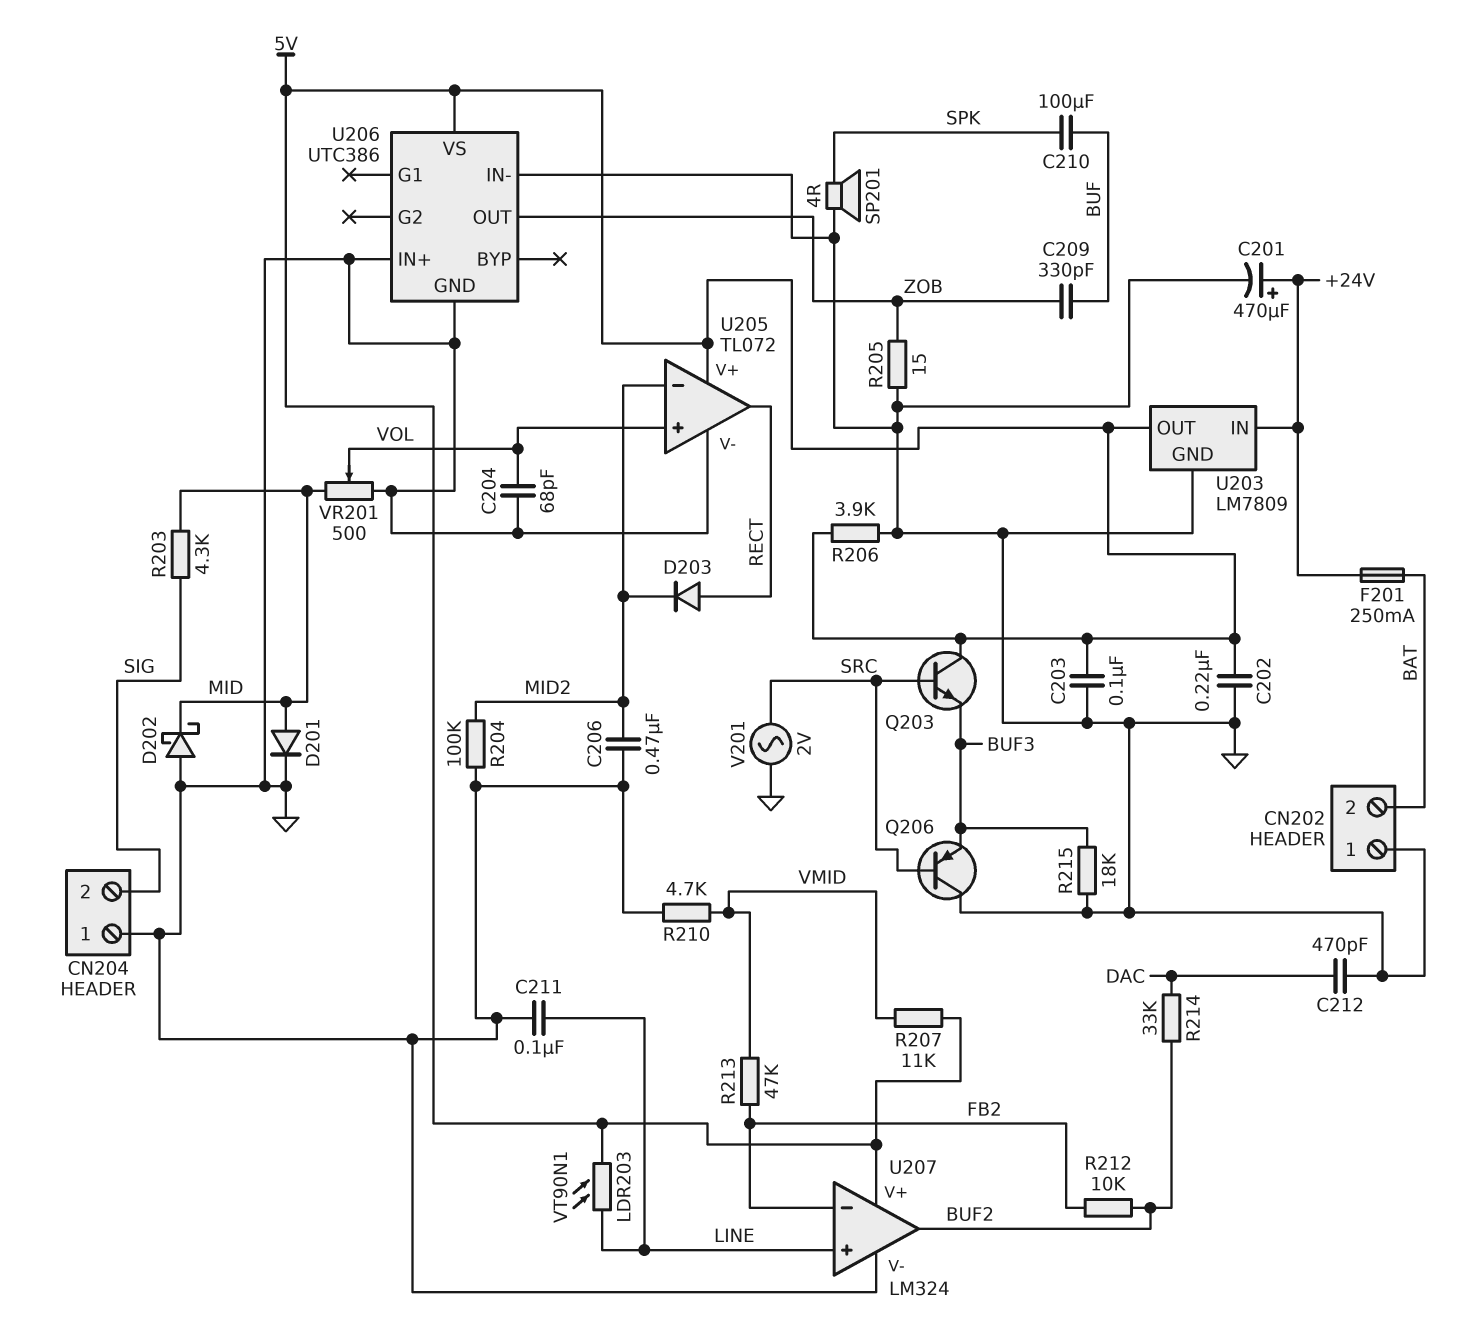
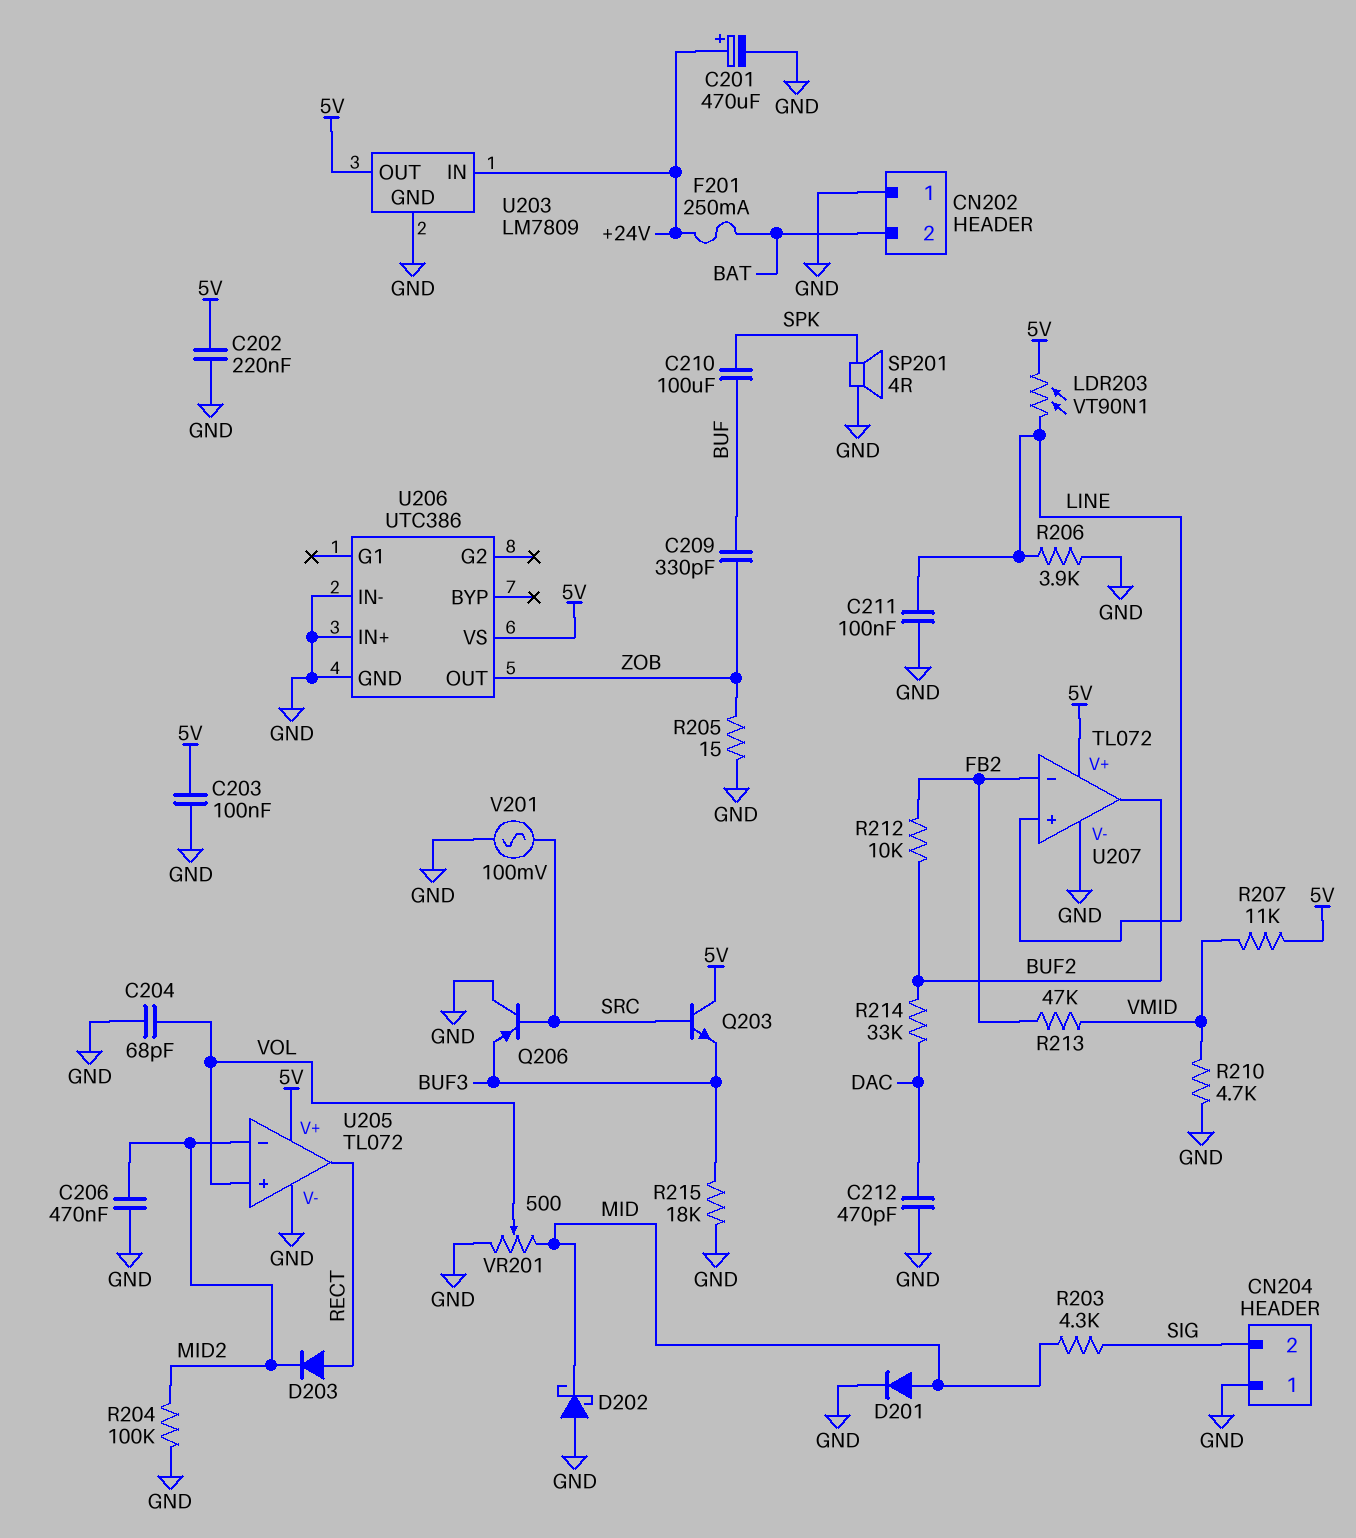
R206: 3.9k (5V, GND) -> 3.9k (GND, LINE)
U207: LM324 -> TL072
V201: AC 2V (GND, SRC) -> AC 100mV (GND, SRC)

